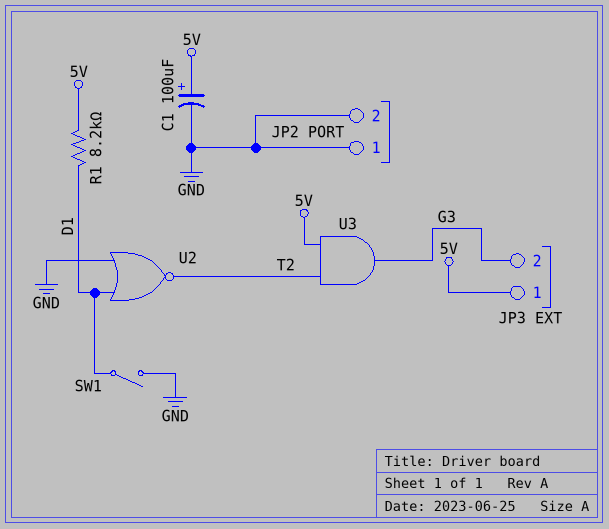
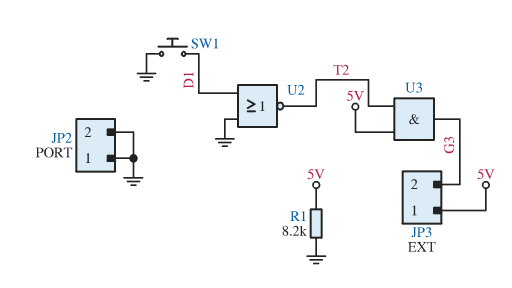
C1: 100uF (plus 5V, minus GND) -> none
R1: 8.2k (5V, D1) -> 8.2k (5V, GND)
SW1: switch (D1, GND) -> button (D1, GND)

